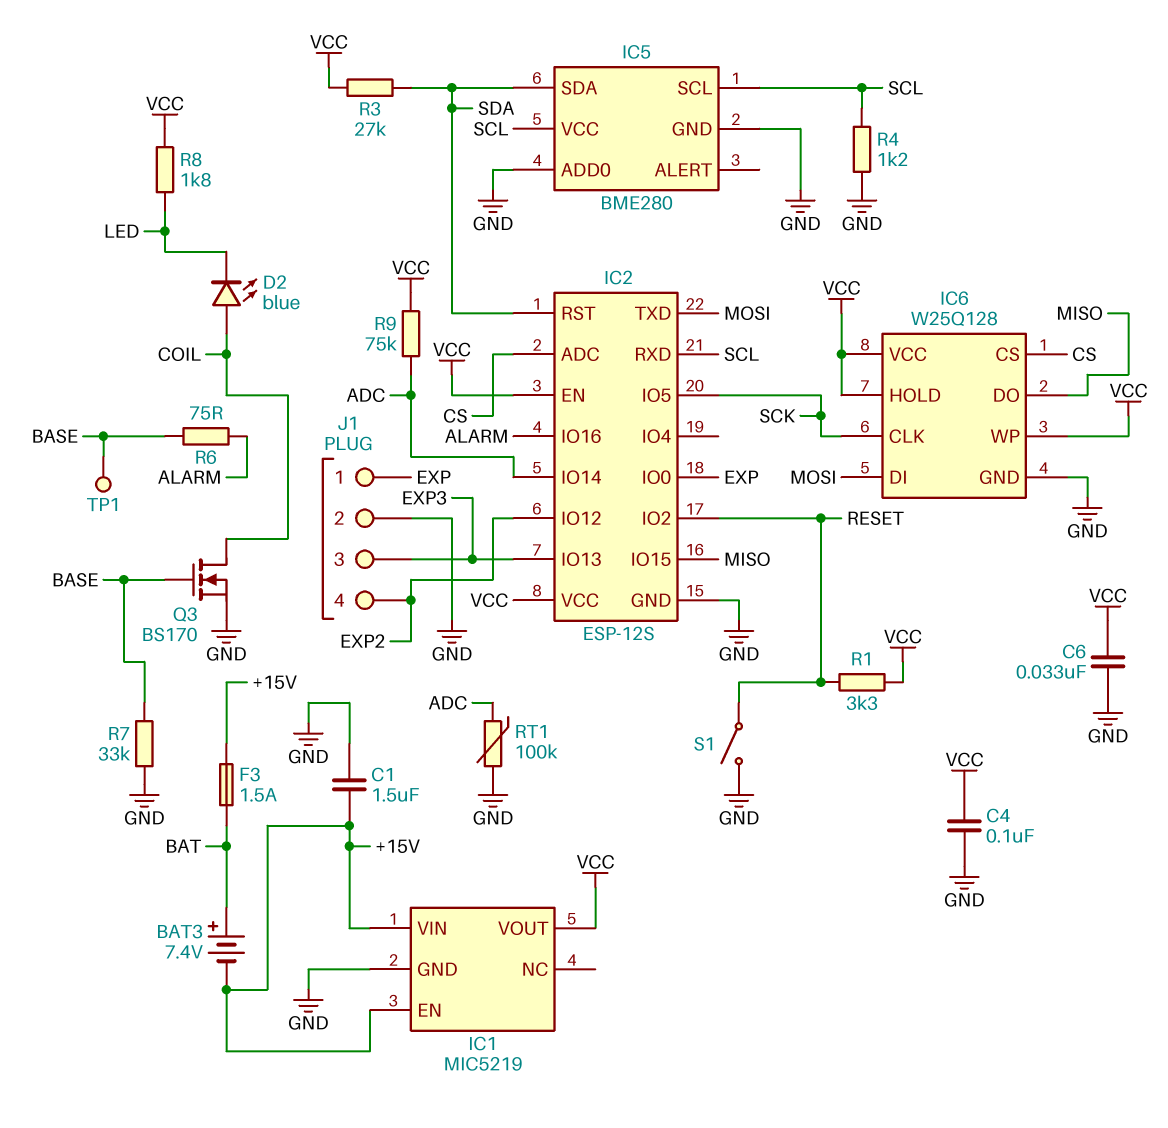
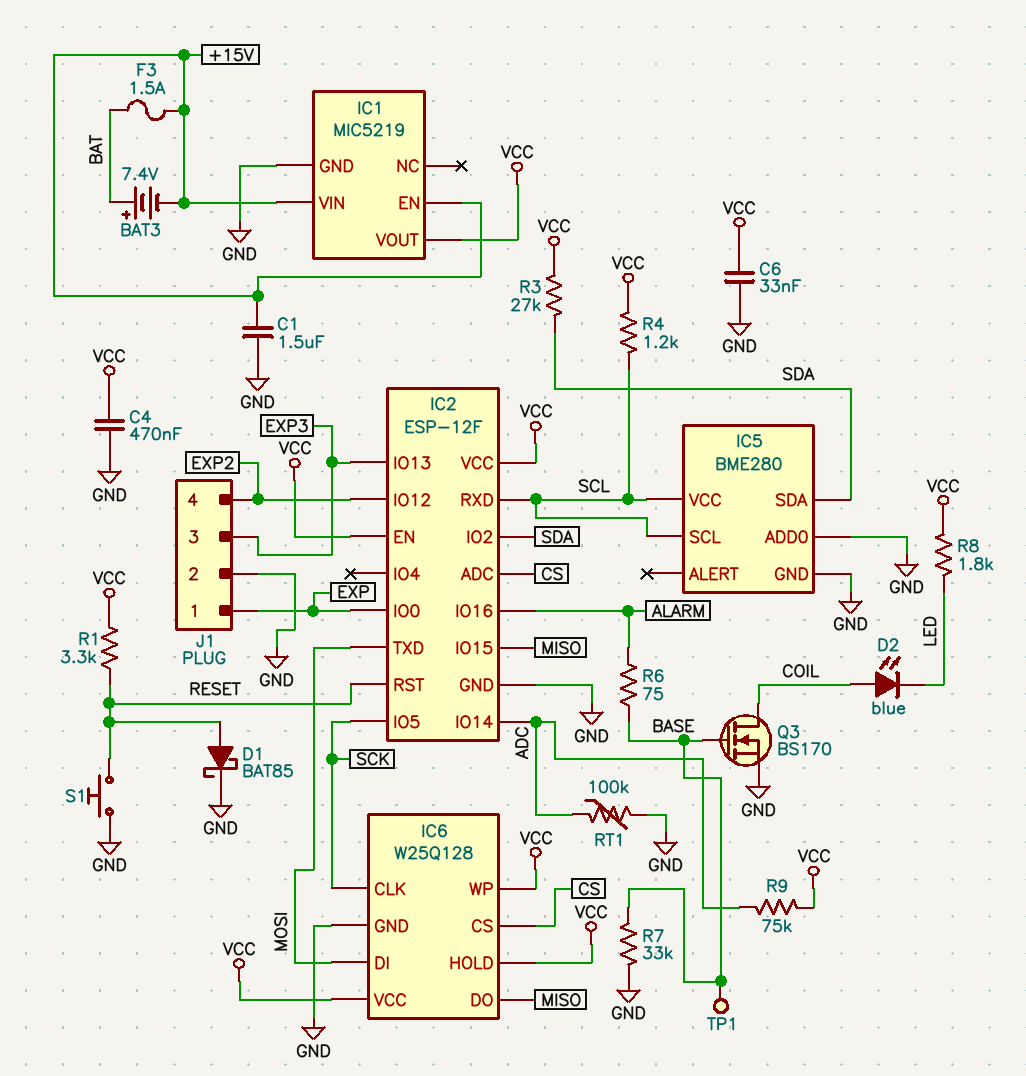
C4: 100nF (GND, VCC) -> 470nF (GND, VCC)
D1: none -> schottky BAT85 (A RESET, K GND)
IC2: ESP-12S -> ESP-12F
IC2 pin IO2: RESET -> SDA
IC2 pin RST: SDA -> RESET
R4: 1.2k (GND, SCL) -> 1.2k (SCL, VCC)
S1: switch (GND, RESET) -> button (GND, RESET)

